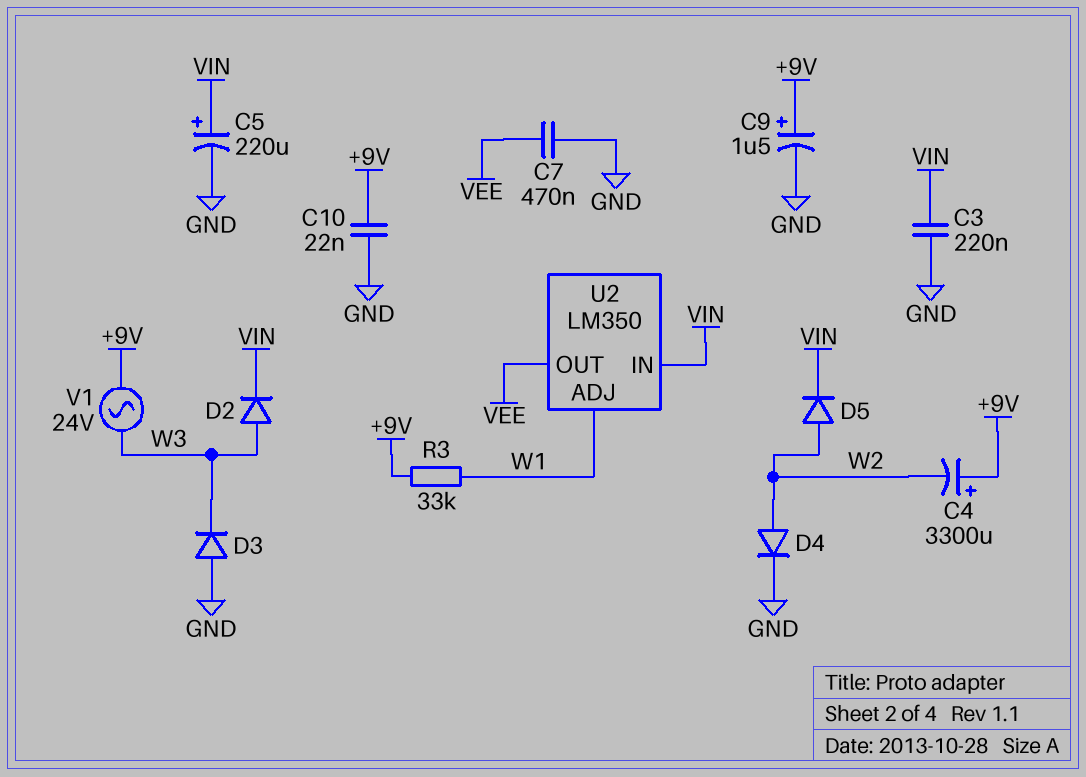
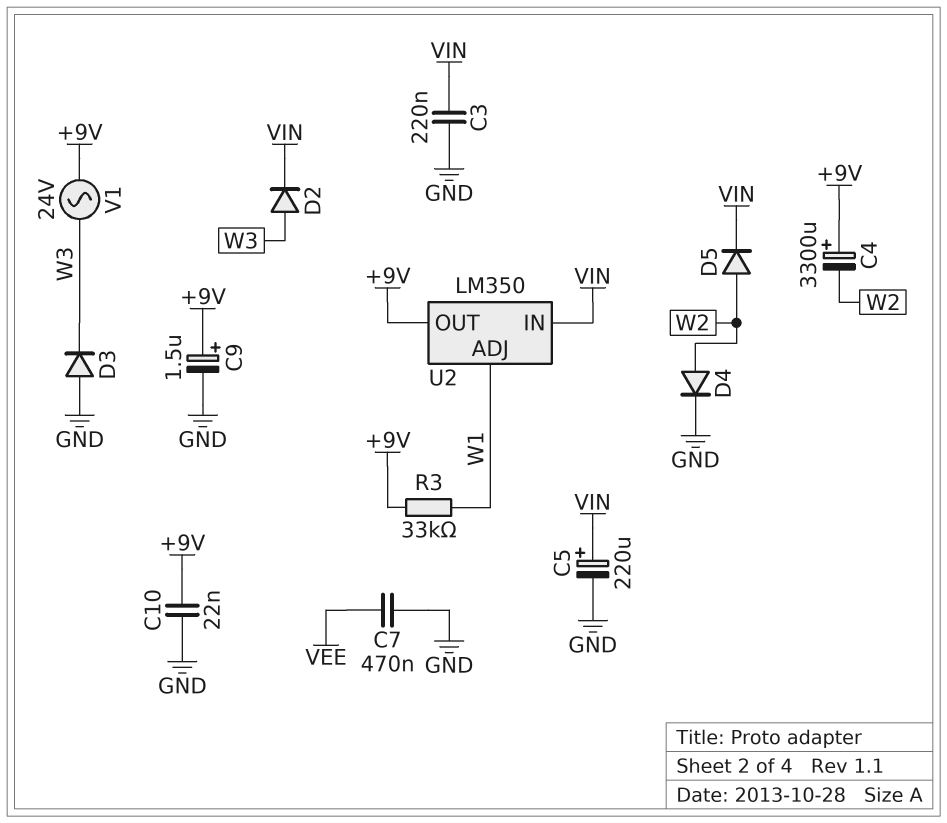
U2 pin OUT: VEE -> +9V

